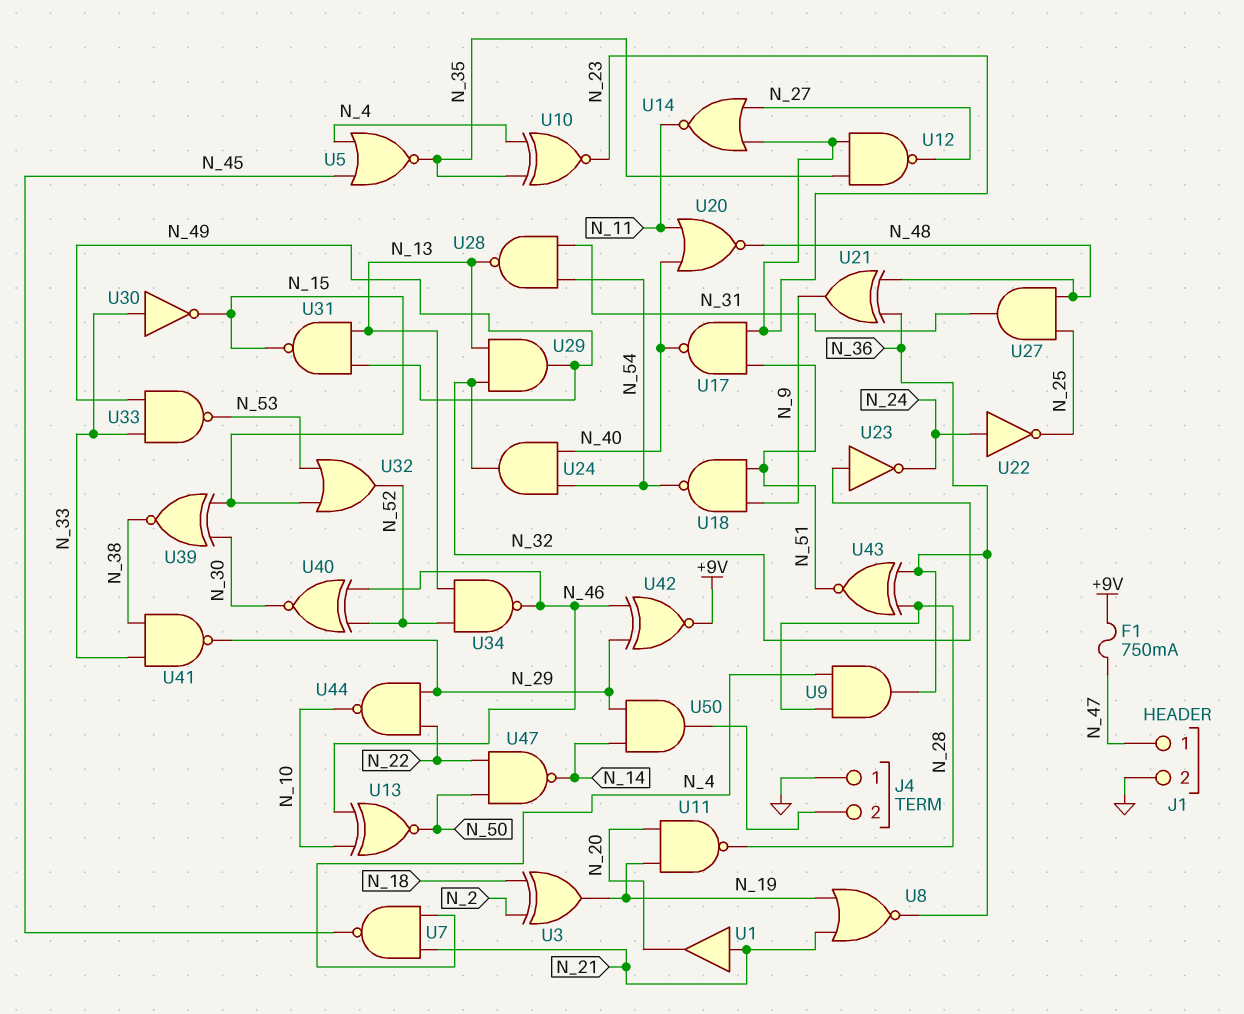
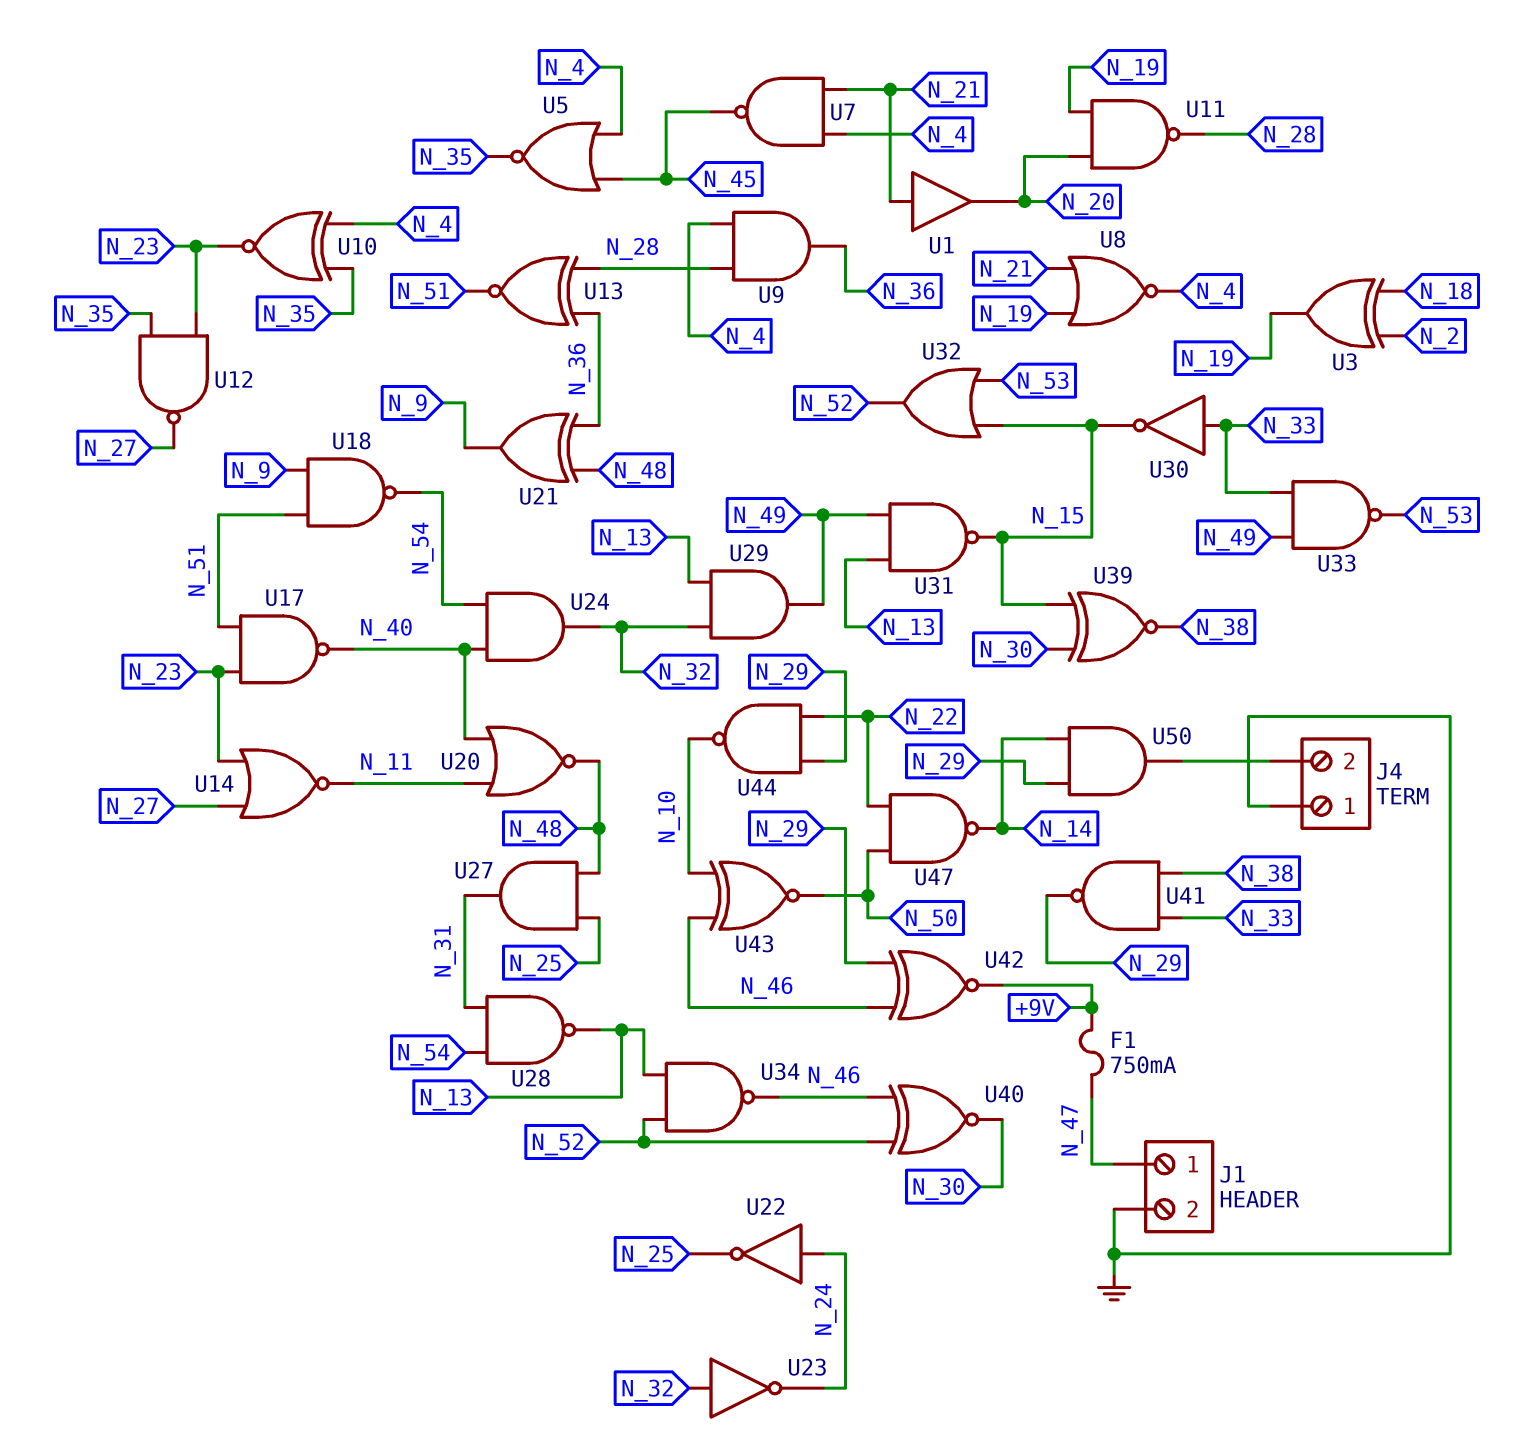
U8: NOR (in N_19, in N_21, out N_36) -> NOR (in N_19, in N_21, out N_4)
U13: XNOR (in N_10, in N_46, out N_50) -> XNOR (in N_28, in N_36, out N_51)
U43: XNOR (in N_28, in N_36, out N_51) -> XNOR (in N_10, in N_46, out N_50)

